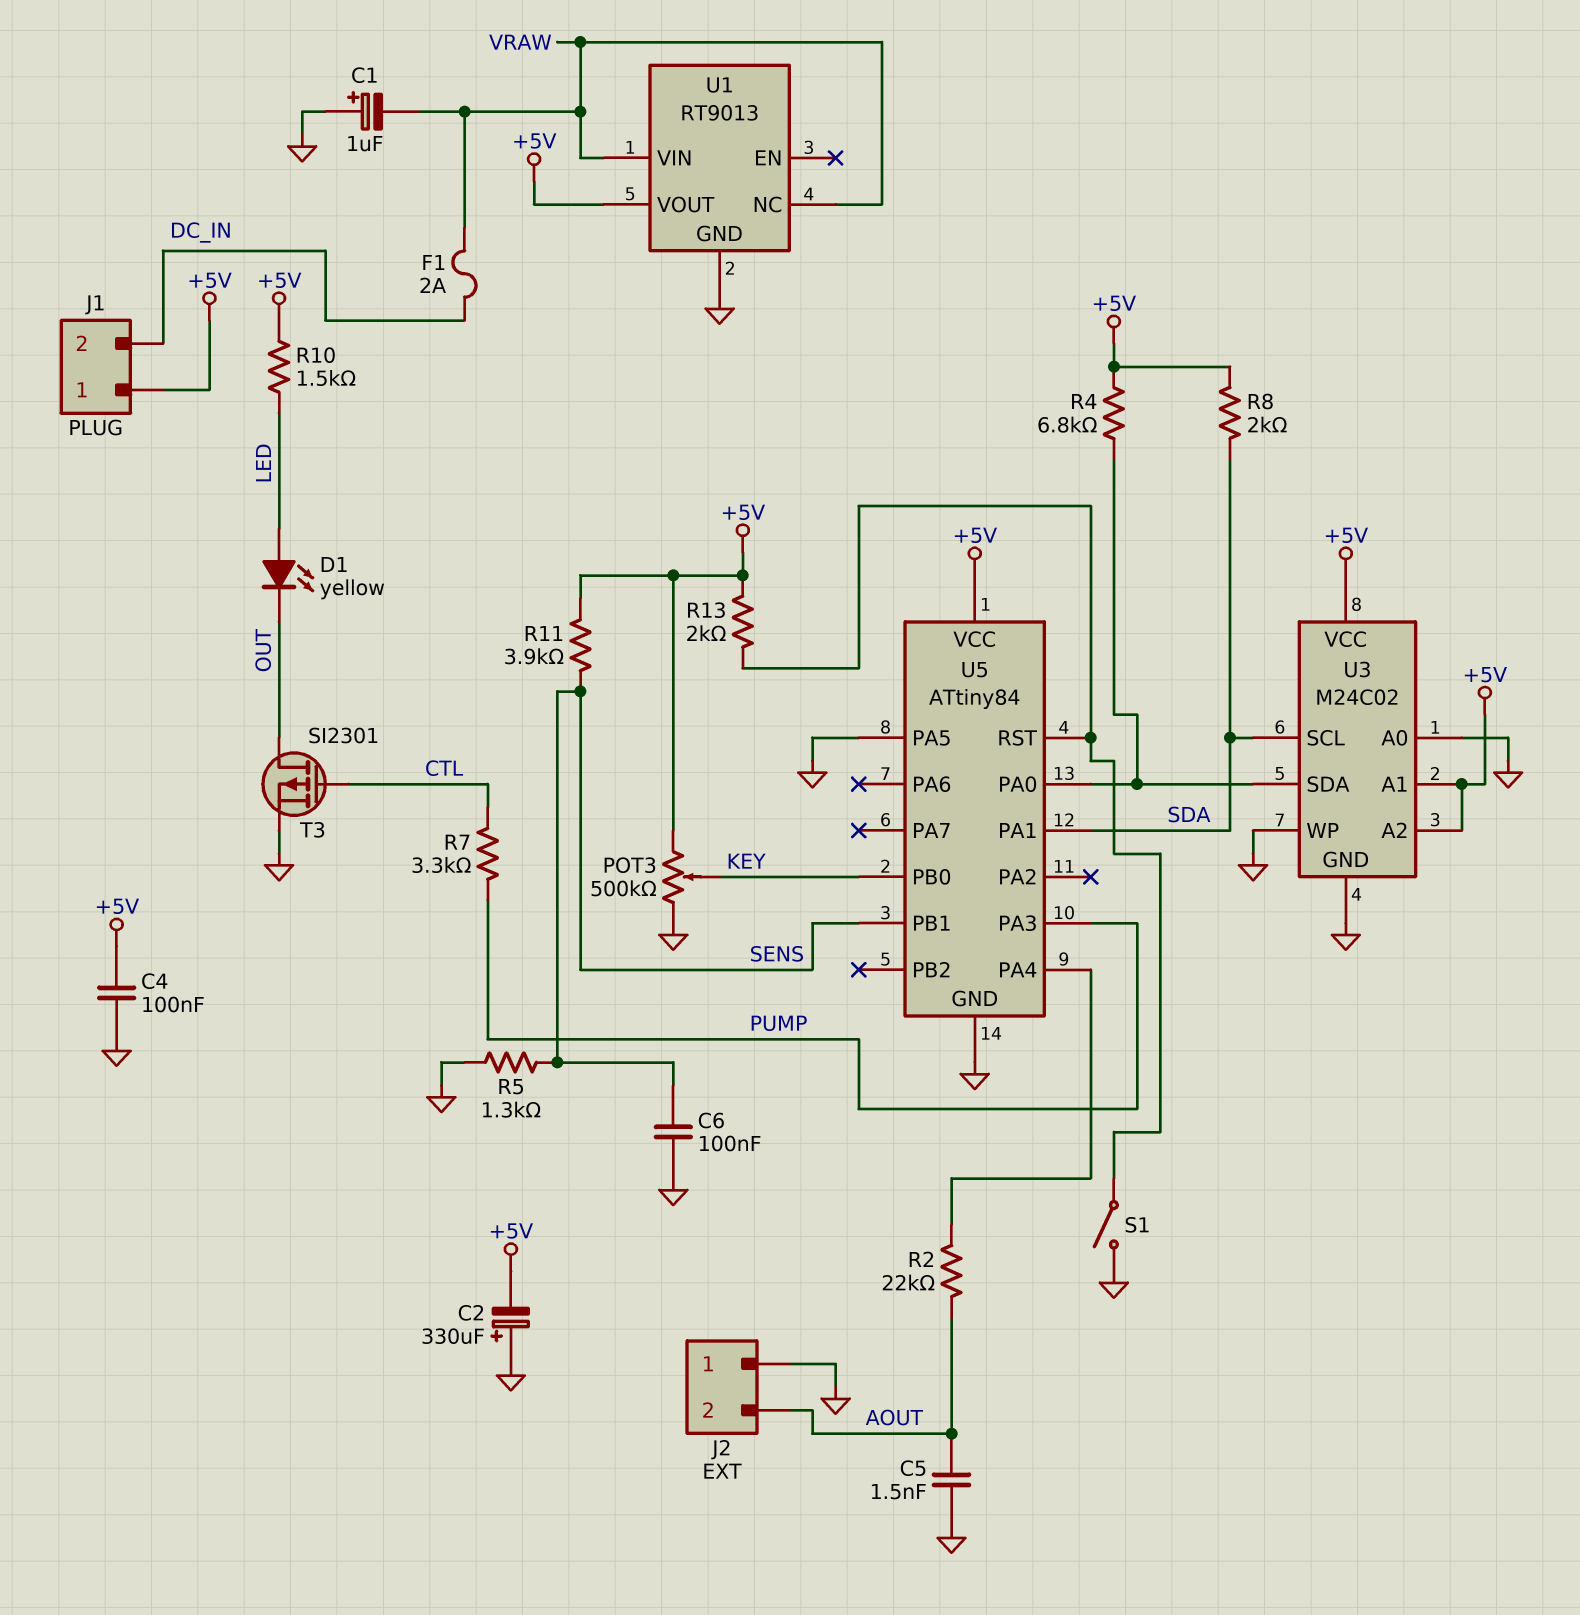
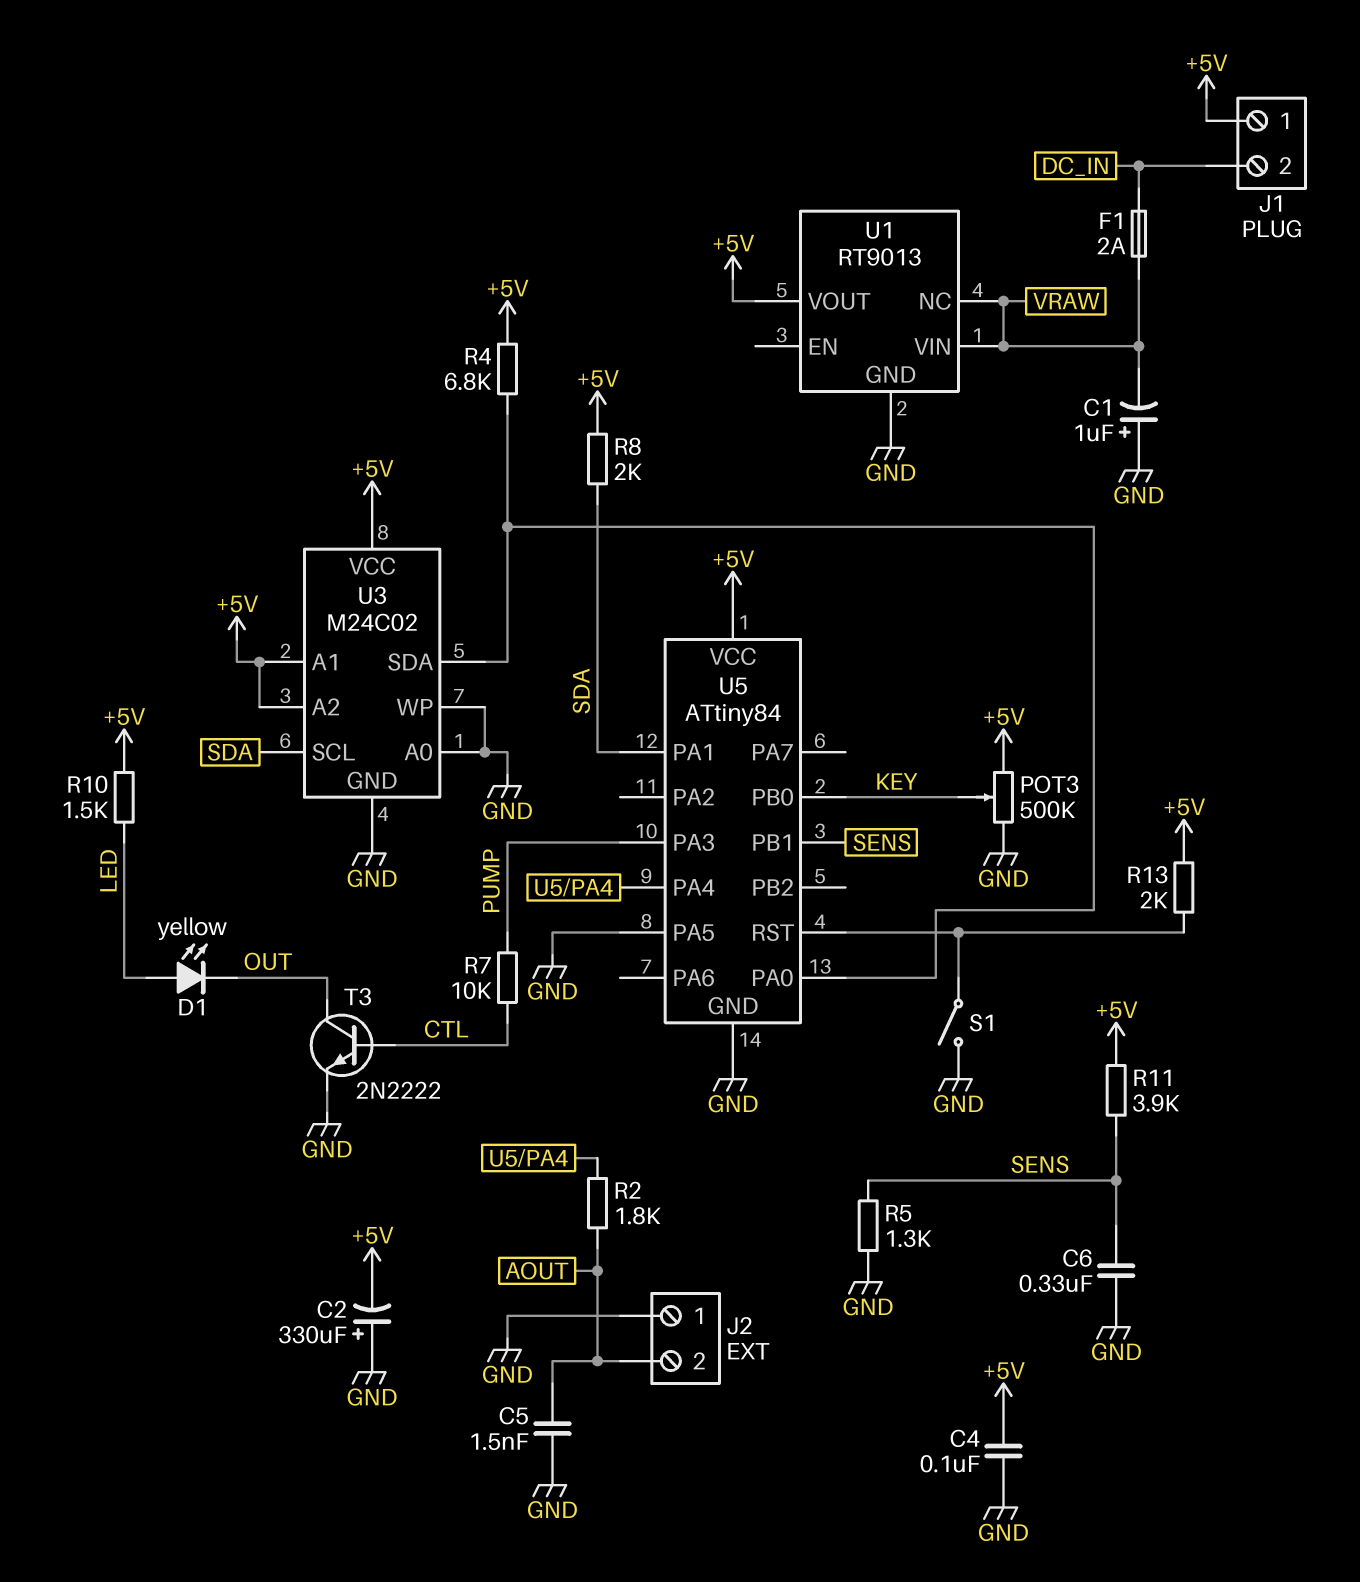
C6: 100nF (GND, SENS) -> 330nF (GND, SENS)
R2: 22k (AOUT, U5/PA4) -> 1.8k (AOUT, U5/PA4)
R7: 3.3k (CTL, PUMP) -> 10k (CTL, PUMP)
T3: PMOS SI2301 (G CTL, D OUT, S GND) -> NPN 2N2222 (B CTL, C OUT, E GND)

